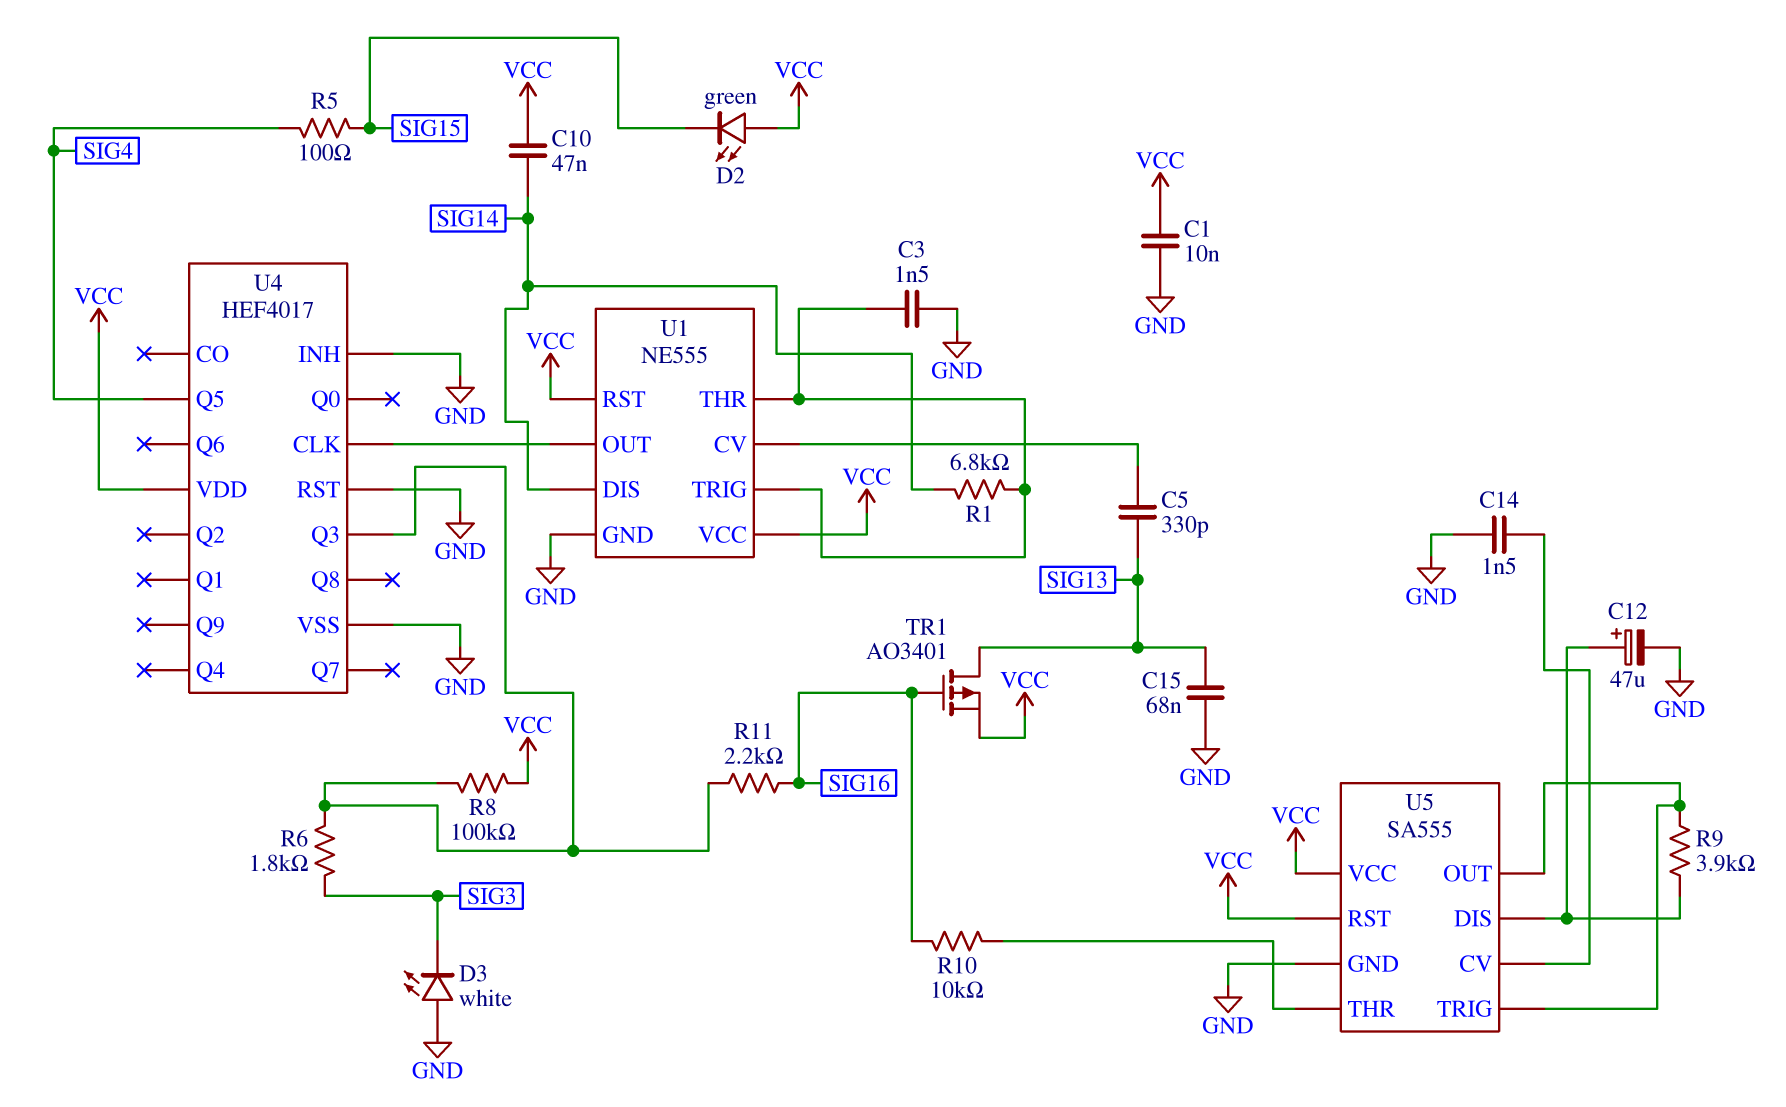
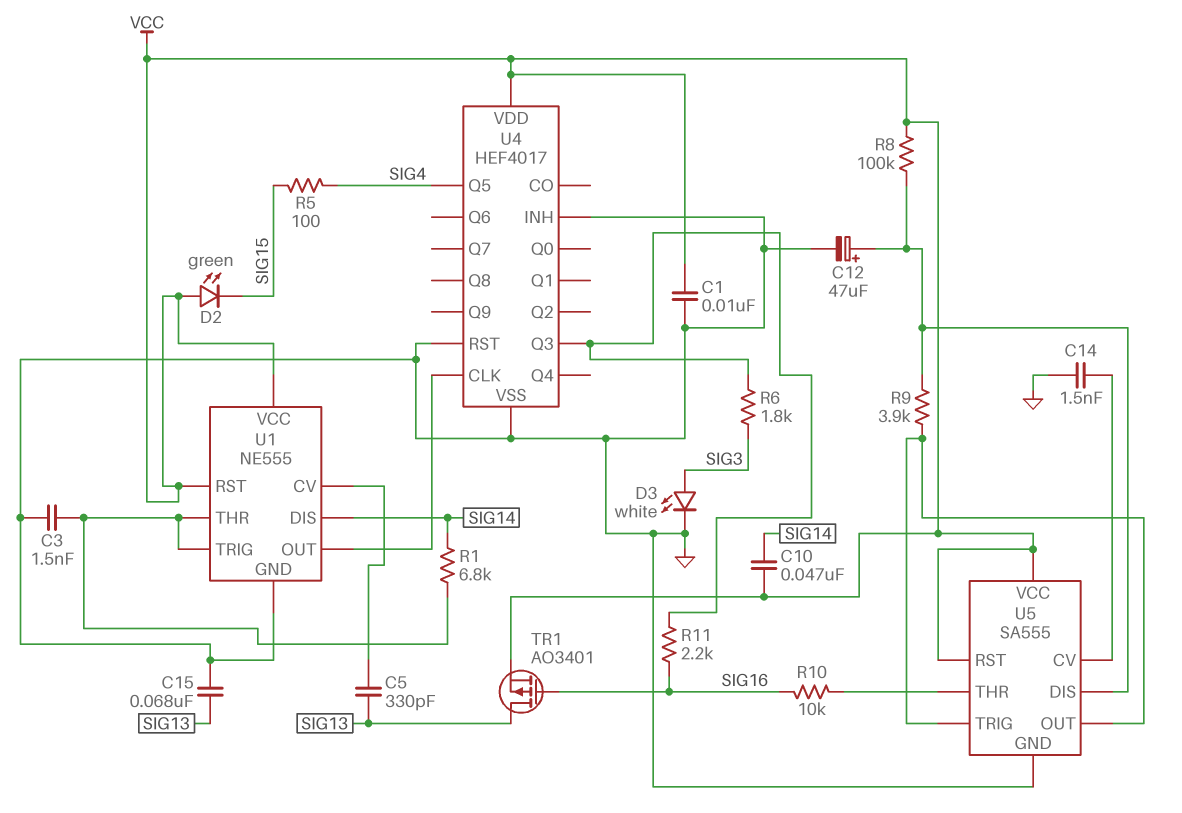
D3: LED white (A GND, K SIG3) -> LED white (A SIG3, K GND)
R8: 100k (U4/Q3, VCC) -> 100k (U5/DIS, VCC)

